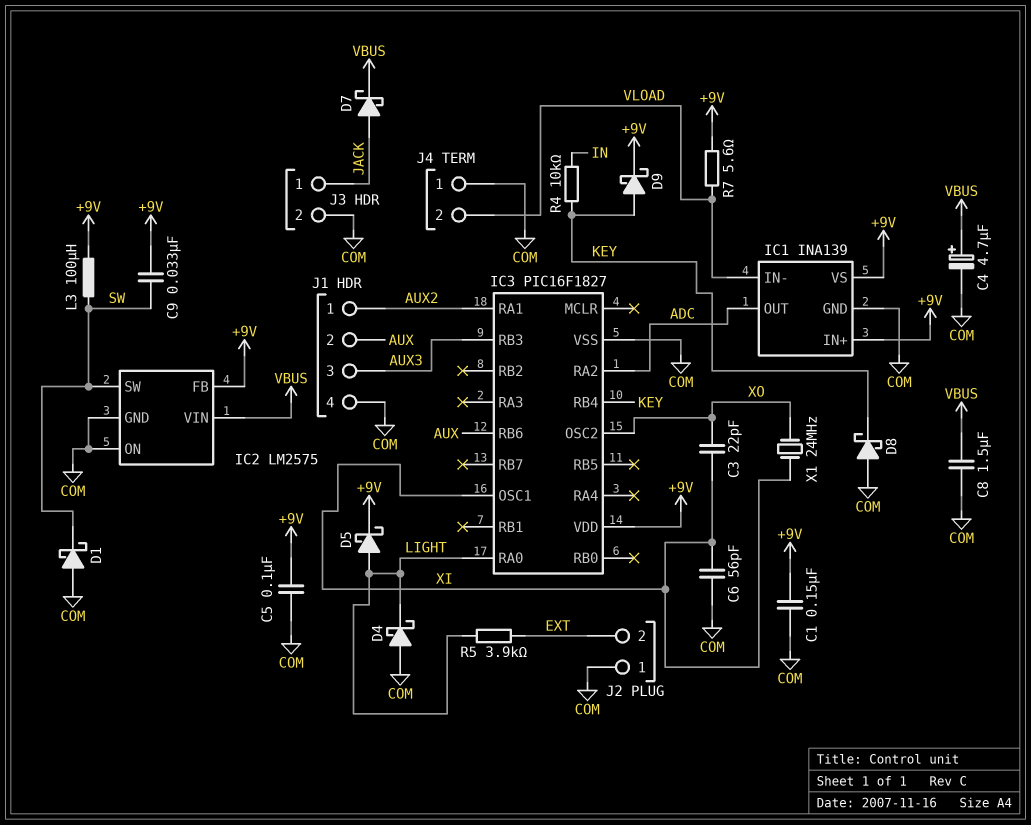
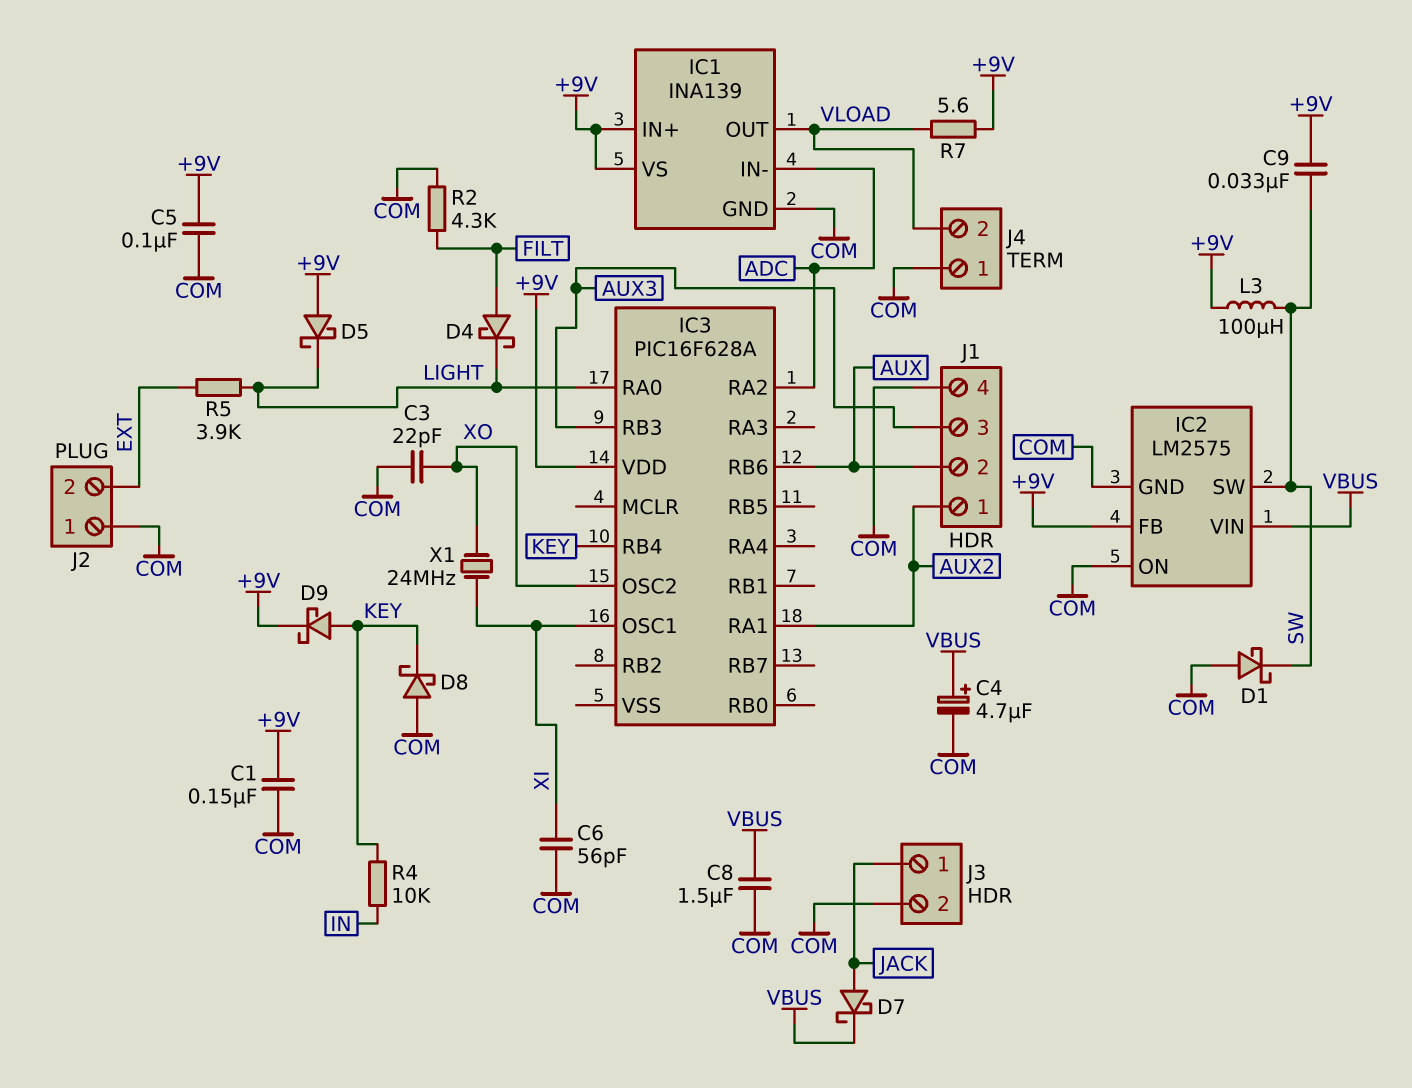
C3: 22pF (XI, XO) -> 22pF (COM, XO)
D4: schottky (A COM, K LIGHT) -> schottky (A FILT, K LIGHT)
D5: schottky (A LIGHT, K +9V) -> schottky (A +9V, K LIGHT)
IC1 pin IN-: VLOAD -> ADC
IC1 pin OUT: ADC -> VLOAD
IC3: PIC16F1827 -> PIC16F628A
IC3 pin VSS: COM -> none
R2: none -> 4.3k (COM, FILT)

